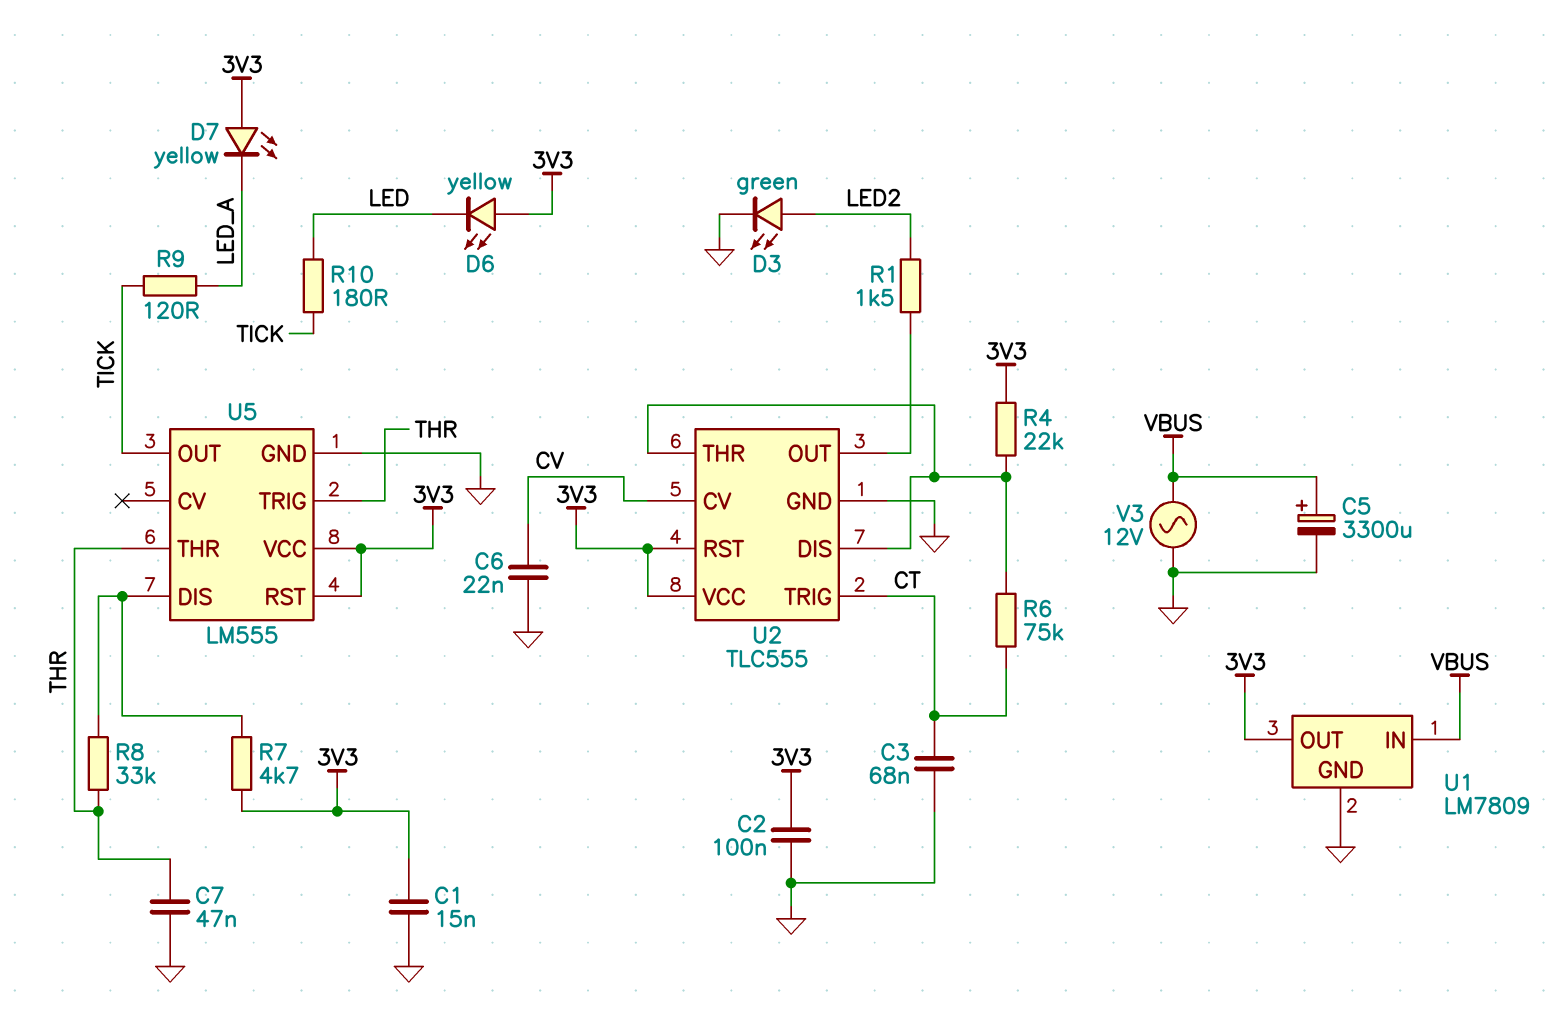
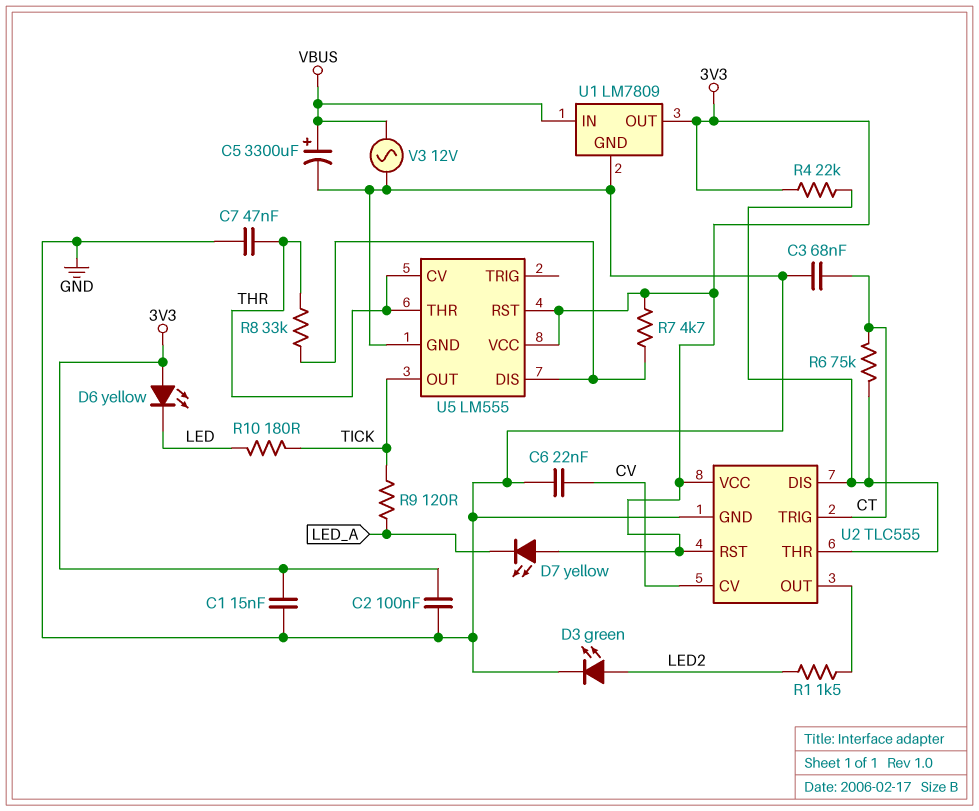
U5 pin CV: none -> THR
U5 pin TRIG: THR -> none

